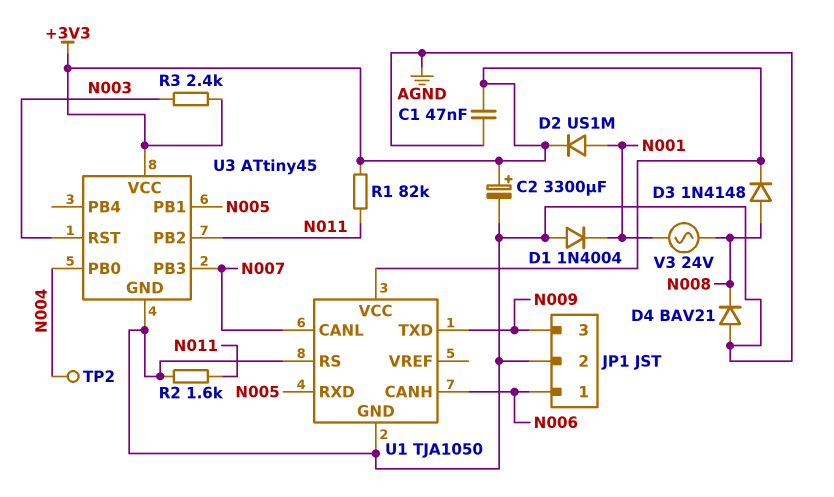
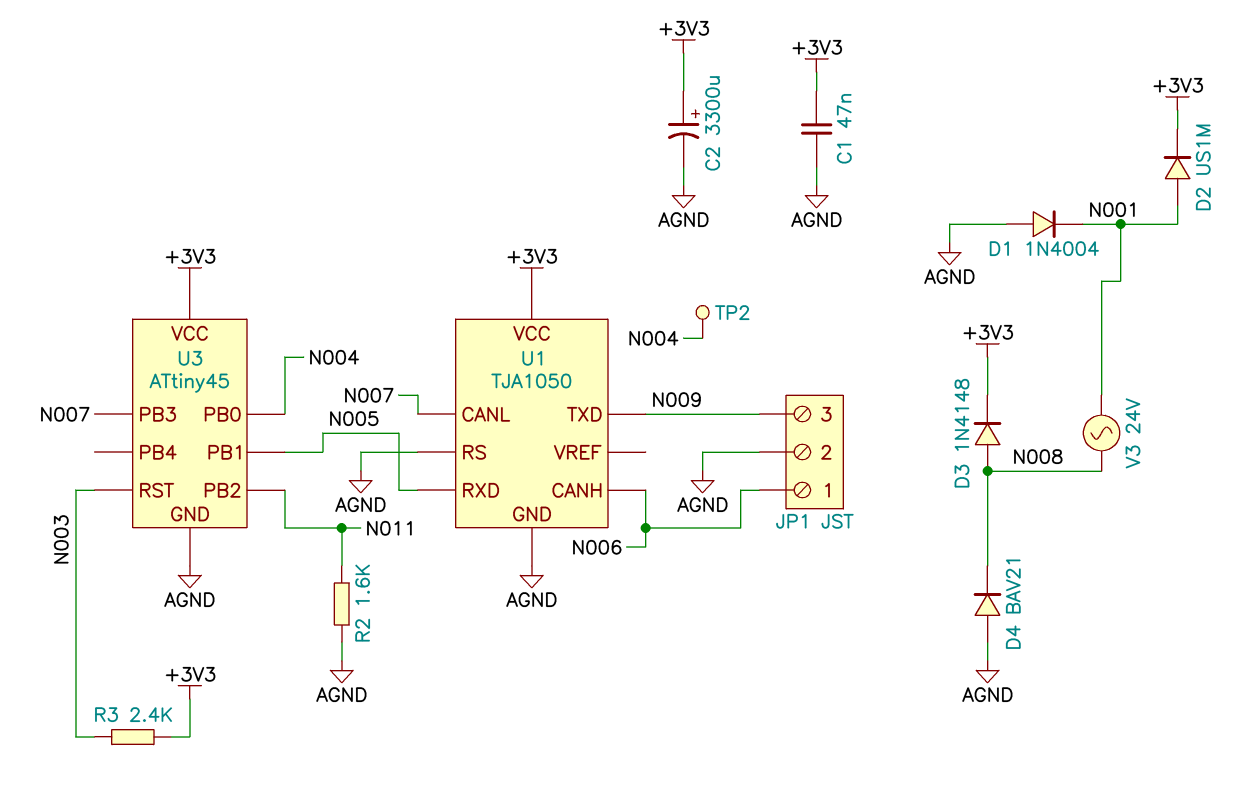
R1: 82k (+3V3, N011) -> none

